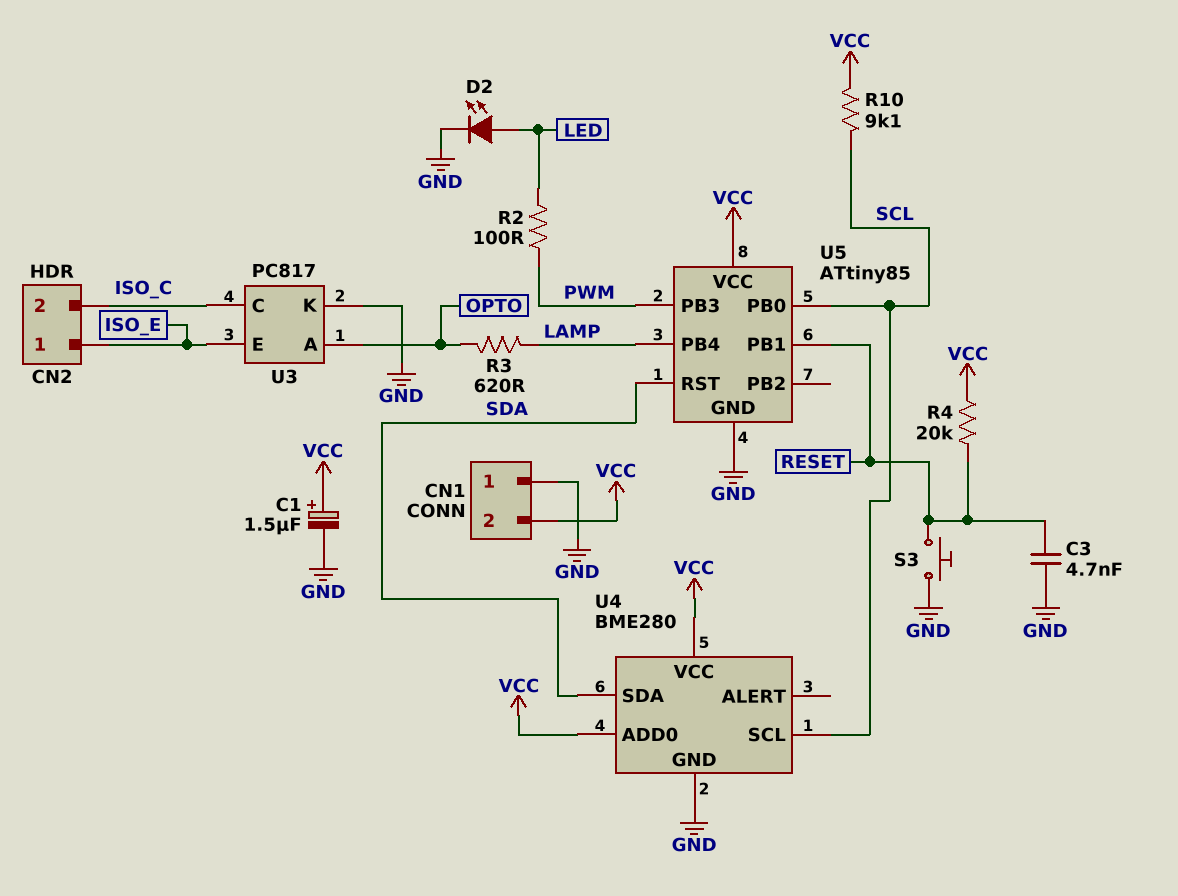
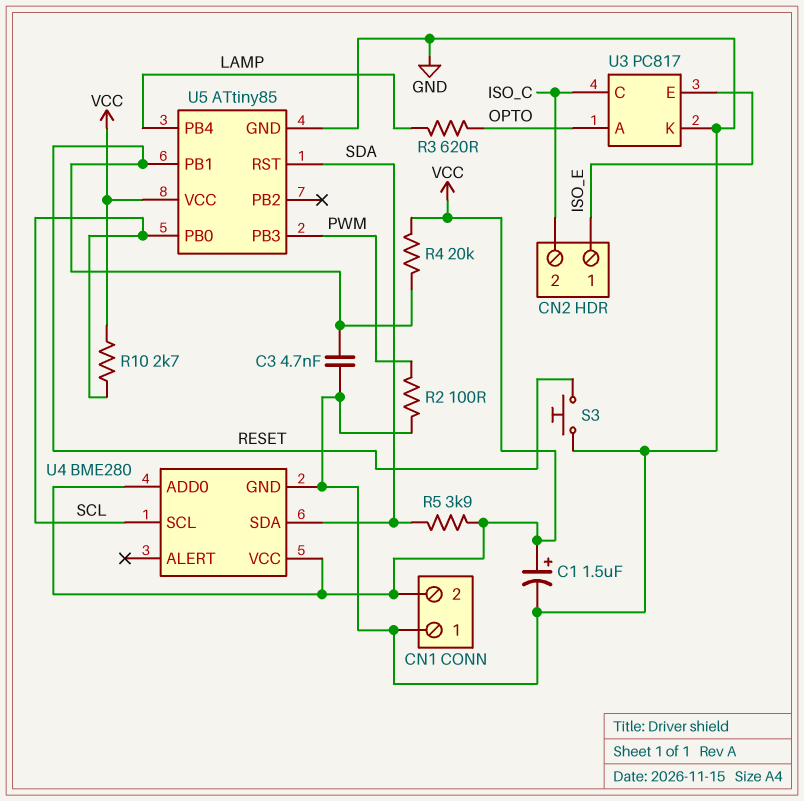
D2: LED (A LED, K GND) -> none
R2: 100 (LED, PWM) -> 100 (GND, PWM)
R5: none -> 3.9k (SDA, VCC)
R10: 9.1k (SCL, VCC) -> 2.7k (SCL, VCC)

